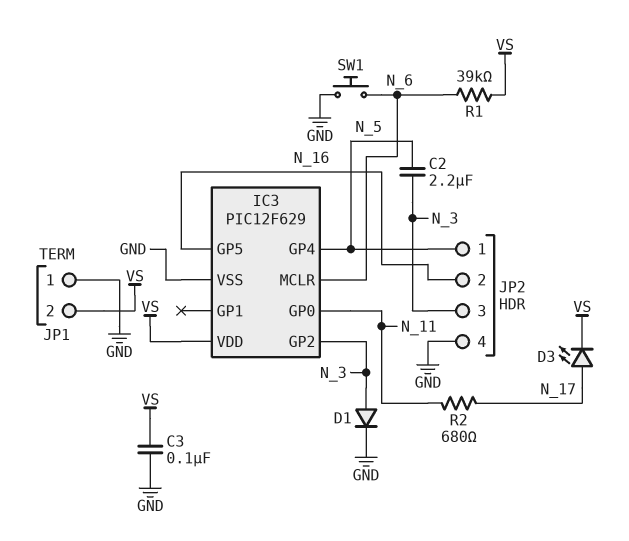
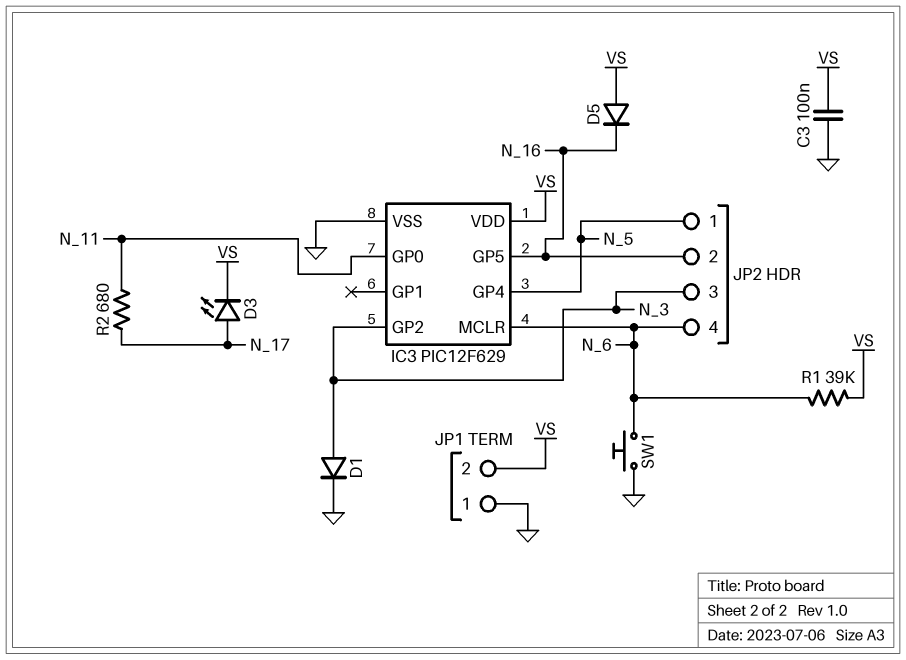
C2: 2.2uF (N_3, N_5) -> none
D5: none -> diode (A VS, K N_16)
JP2 pin 4: GND -> N_6

